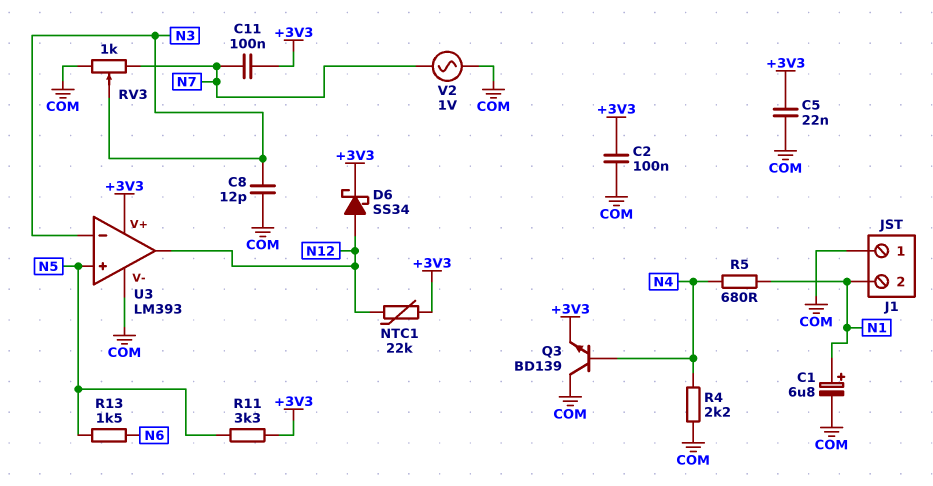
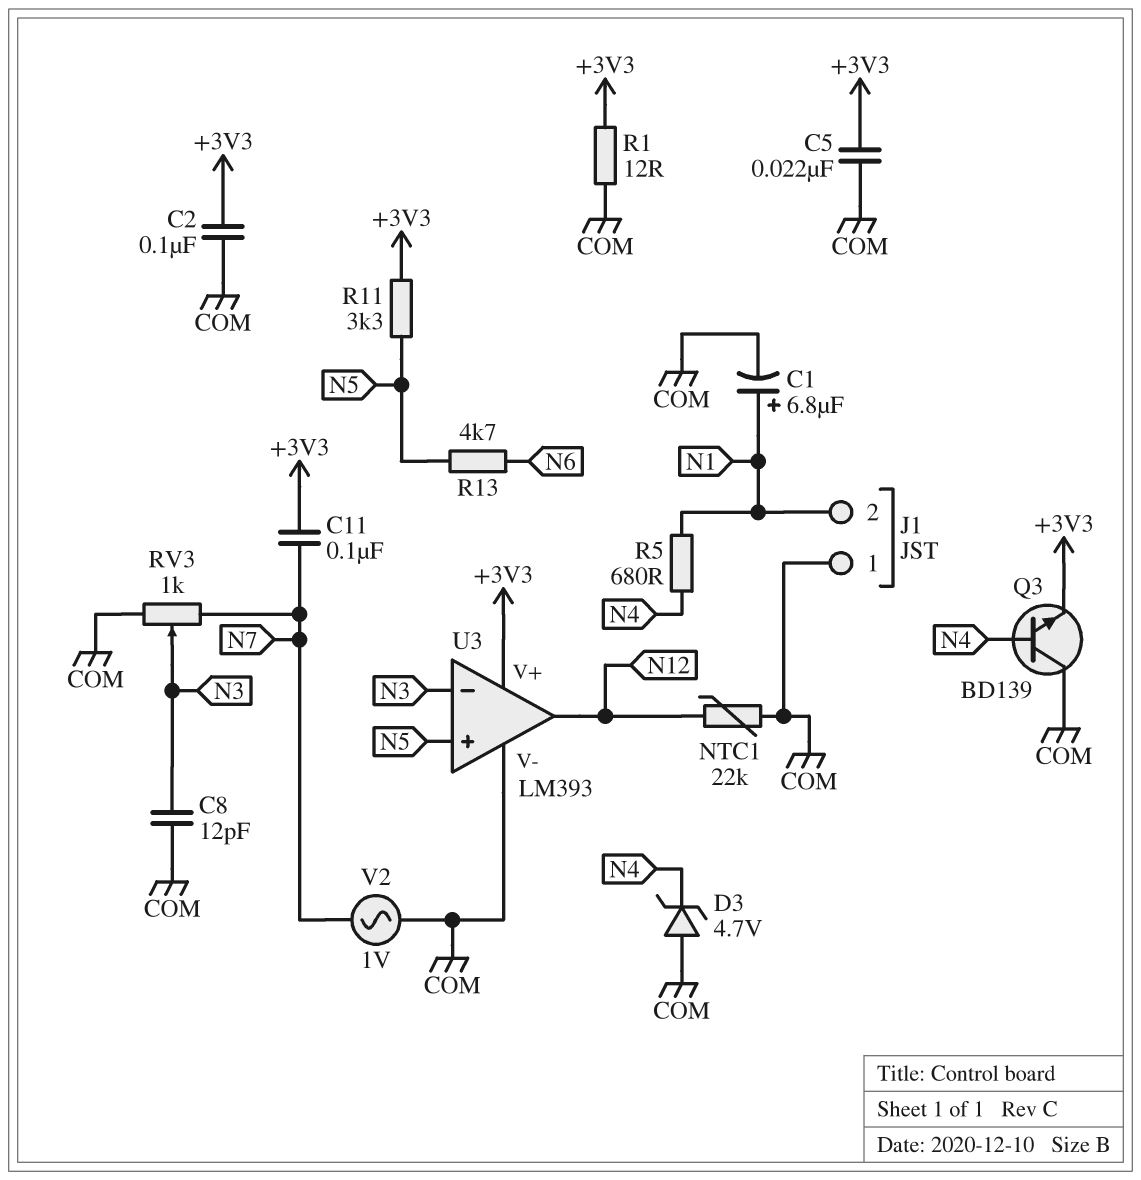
D3: none -> zener 4.7V (A COM, K N4)
D6: schottky SS34 (A N12, K +3V3) -> none
NTC1: 22k (+3V3, N12) -> 22k (COM, N12)
R1: none -> 12 (+3V3, COM)
R4: 2.2k (COM, N4) -> none
R13: 1.5k (N5, N6) -> 4.7k (N5, N6)

